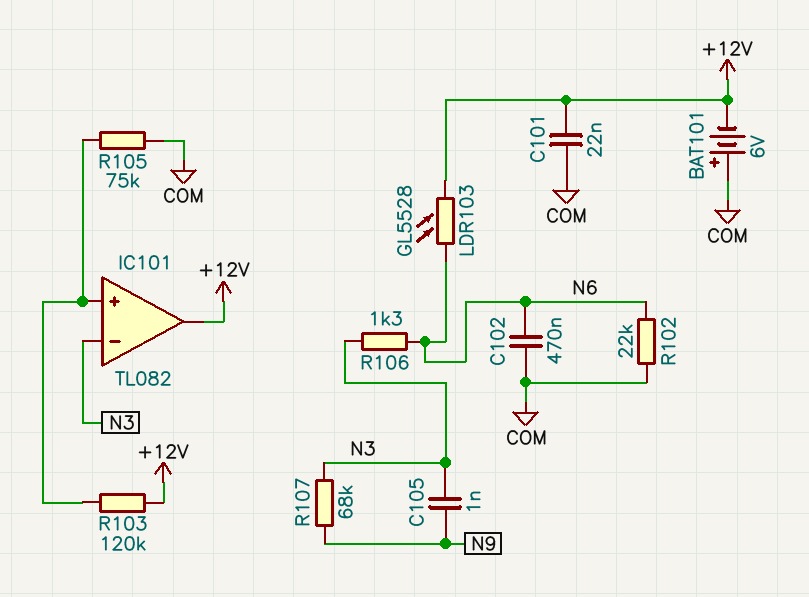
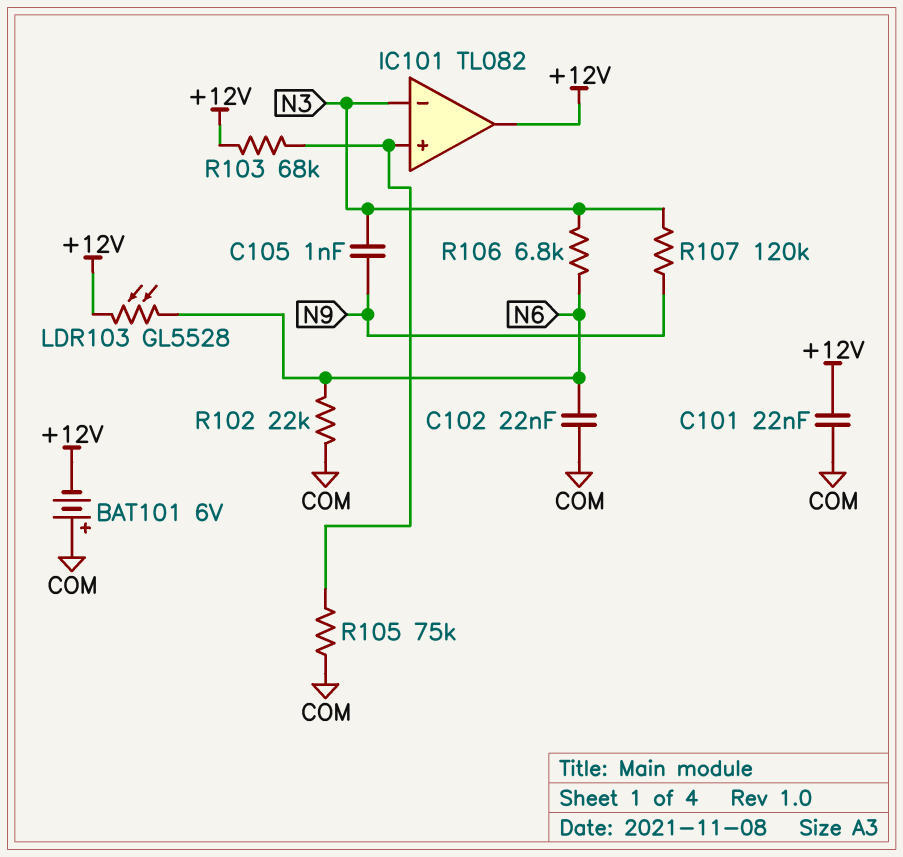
C102: 470nF (COM, N6) -> 22nF (COM, N6)
R103: 120k (+12V, IC101/in+) -> 68k (+12V, IC101/in+)
R106: 1.3k (N3, N6) -> 6.8k (N3, N6)
R107: 68k (N3, N9) -> 120k (N3, N9)

